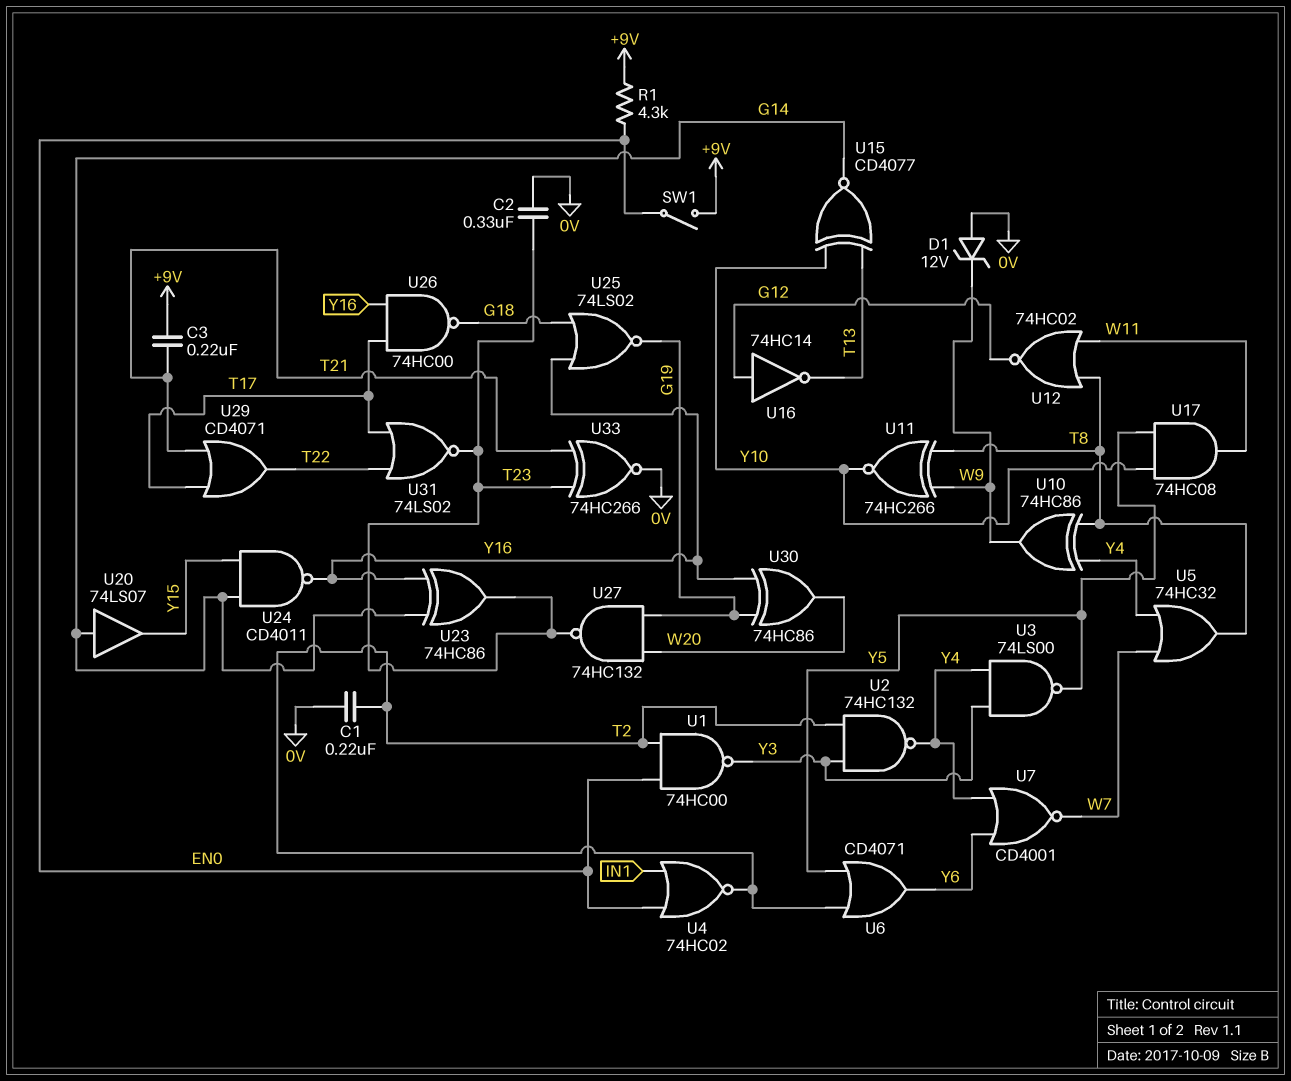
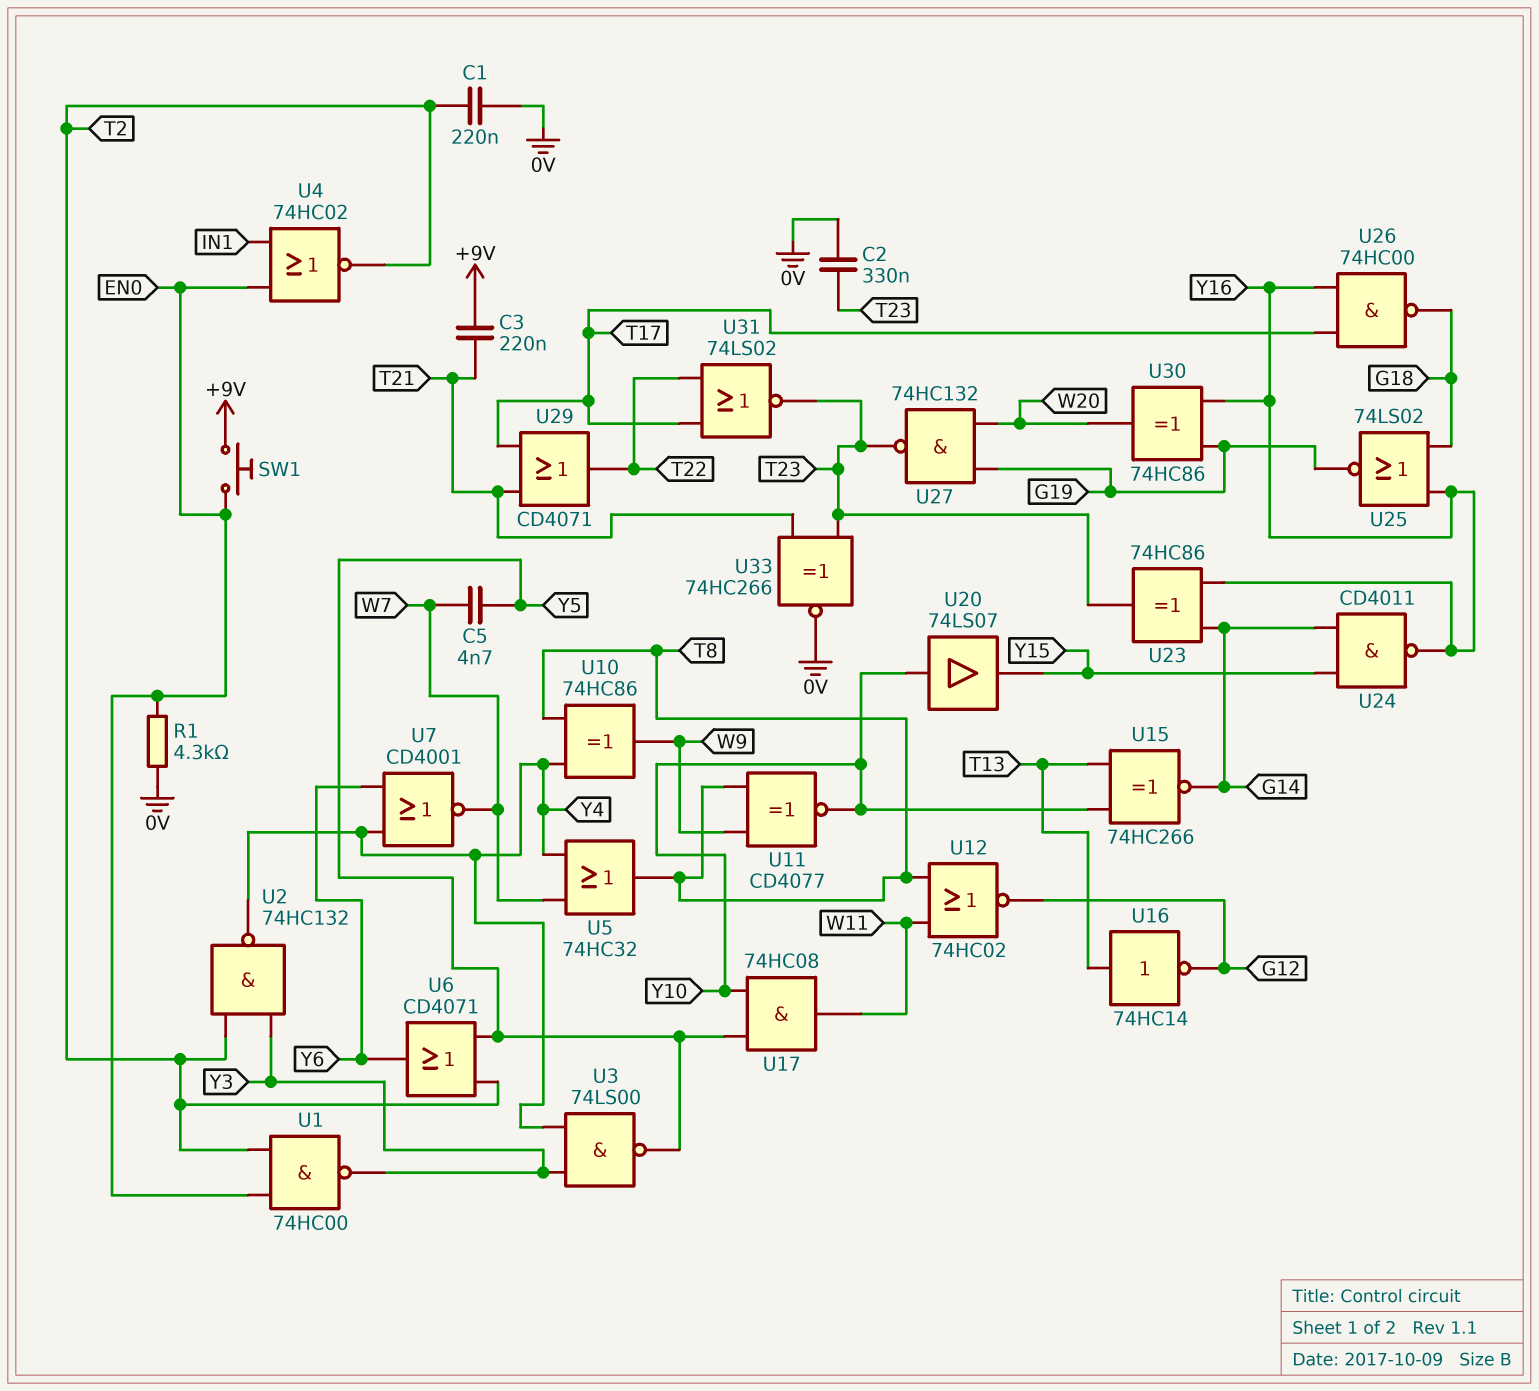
C5: none -> 4.7nF (W7, Y5)
D1: zener 12V (A 0V, K W9) -> none
R1: 4.3k (+9V, EN0) -> 4.3k (0V, EN0)
SW1: switch (+9V, EN0) -> button (+9V, EN0)
U11: XNOR 74HC266 (in T8, in W9, out Y10) -> XNOR CD4077 (in T8, in W9, out Y10)
U15: XNOR CD4077 (in T13, in Y10, out G14) -> XNOR 74HC266 (in T13, in Y10, out G14)
U16: NOT 74HC14 (in G12, out T13) -> NOT 74HC14 (in T13, out G12)
U20: buffer 74LS07 (in G14, out Y15) -> buffer 74LS07 (in Y10, out Y15)

